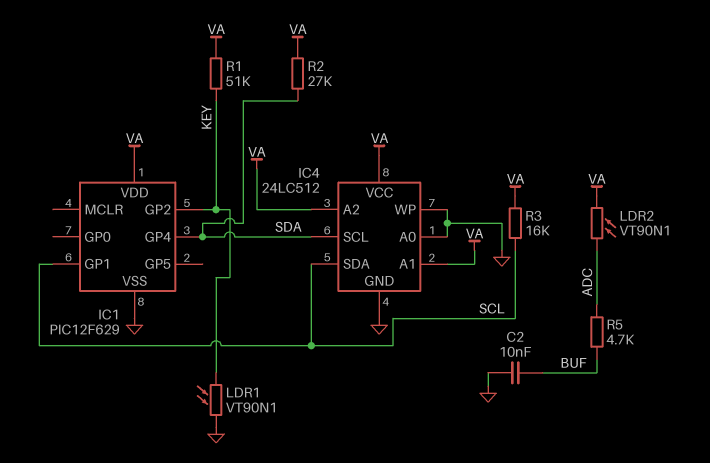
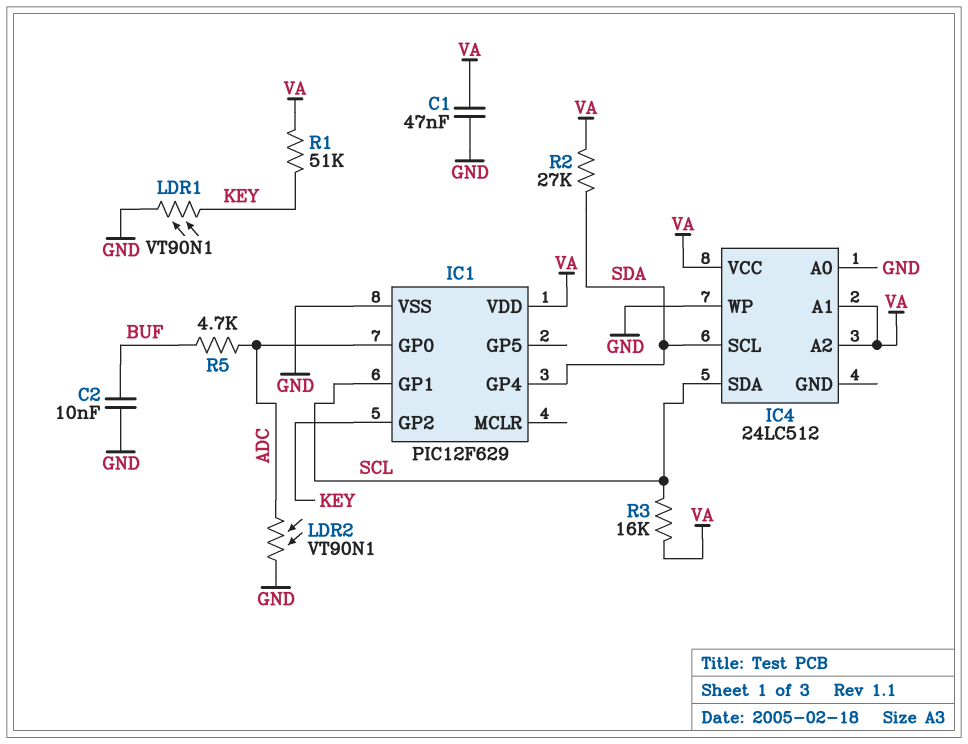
C1: none -> 47nF (GND, VA)
IC1 pin GP0: none -> ADC
IC4 pin GND: GND -> none
LDR2: VT90N1 (ADC, VA) -> VT90N1 (ADC, GND)

